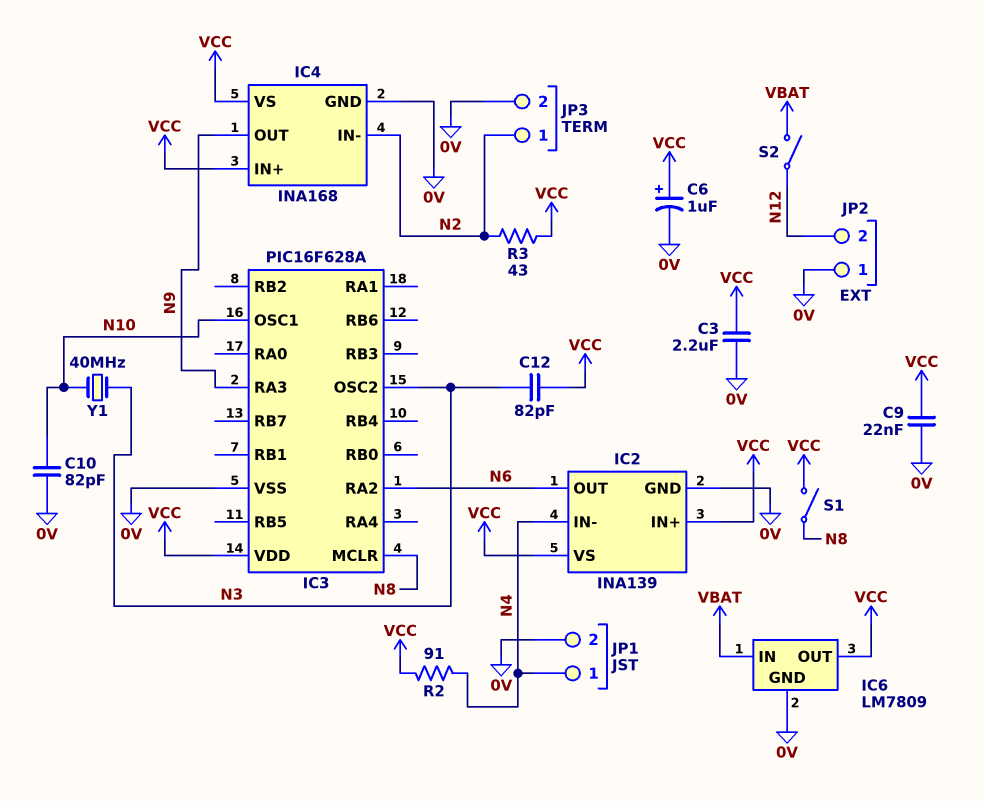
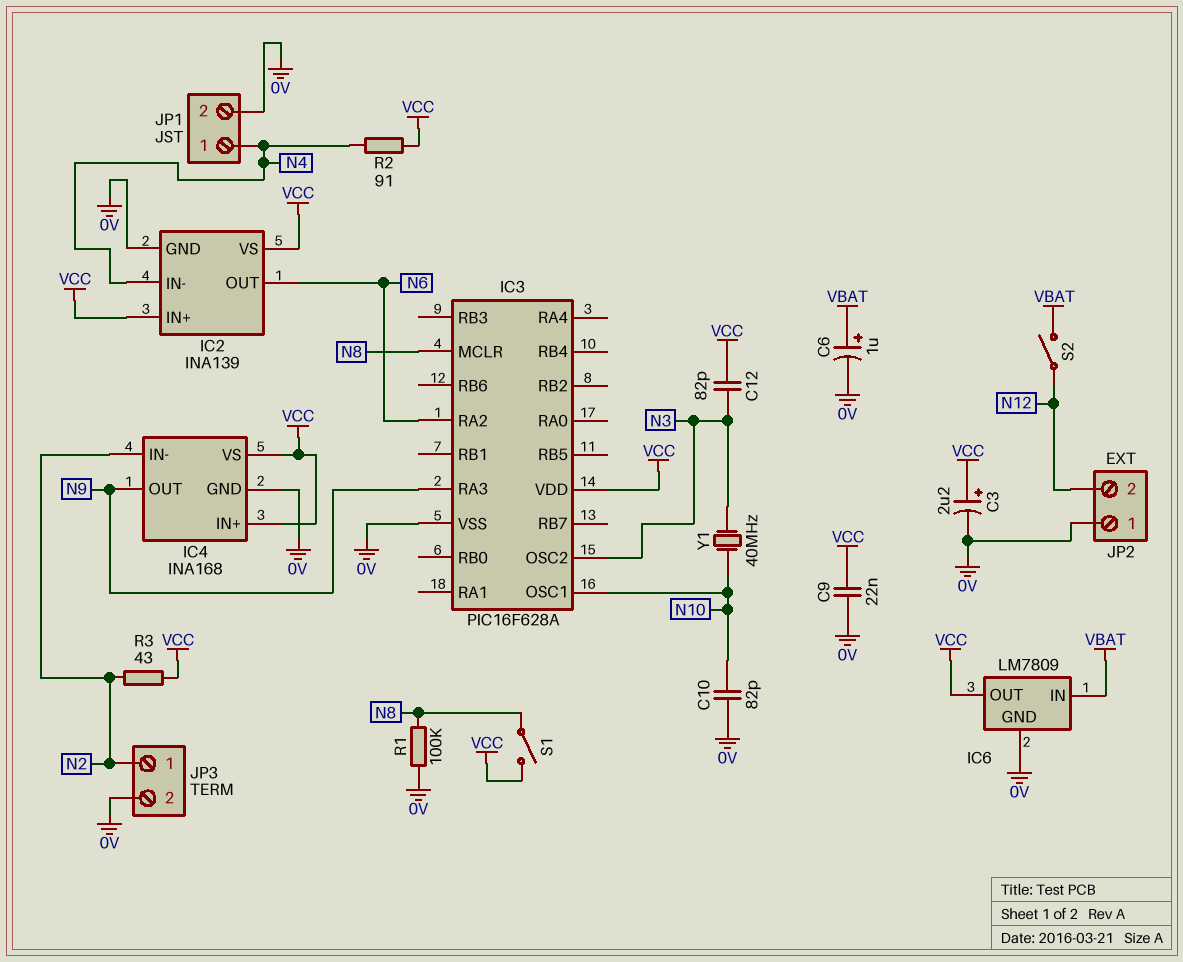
C3: 2.2uF (0V, VCC) -> 2.2uF (plus VCC, minus 0V)
C6: 1uF (plus VCC, minus 0V) -> 1uF (plus VBAT, minus 0V)
R1: none -> 100k (0V, N8)

